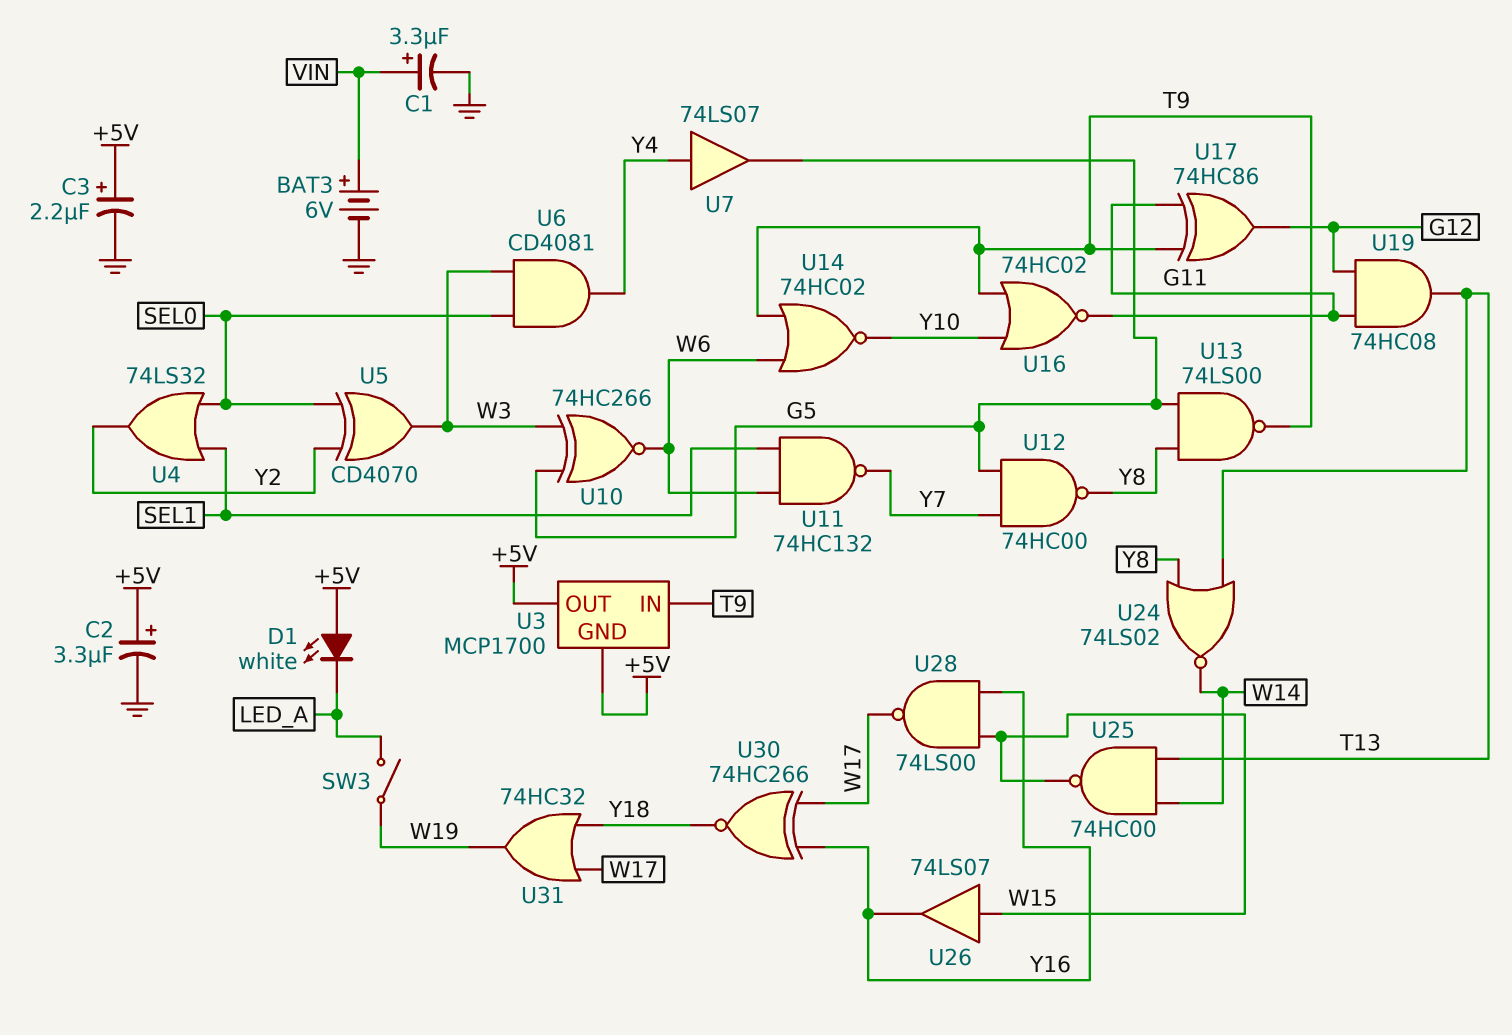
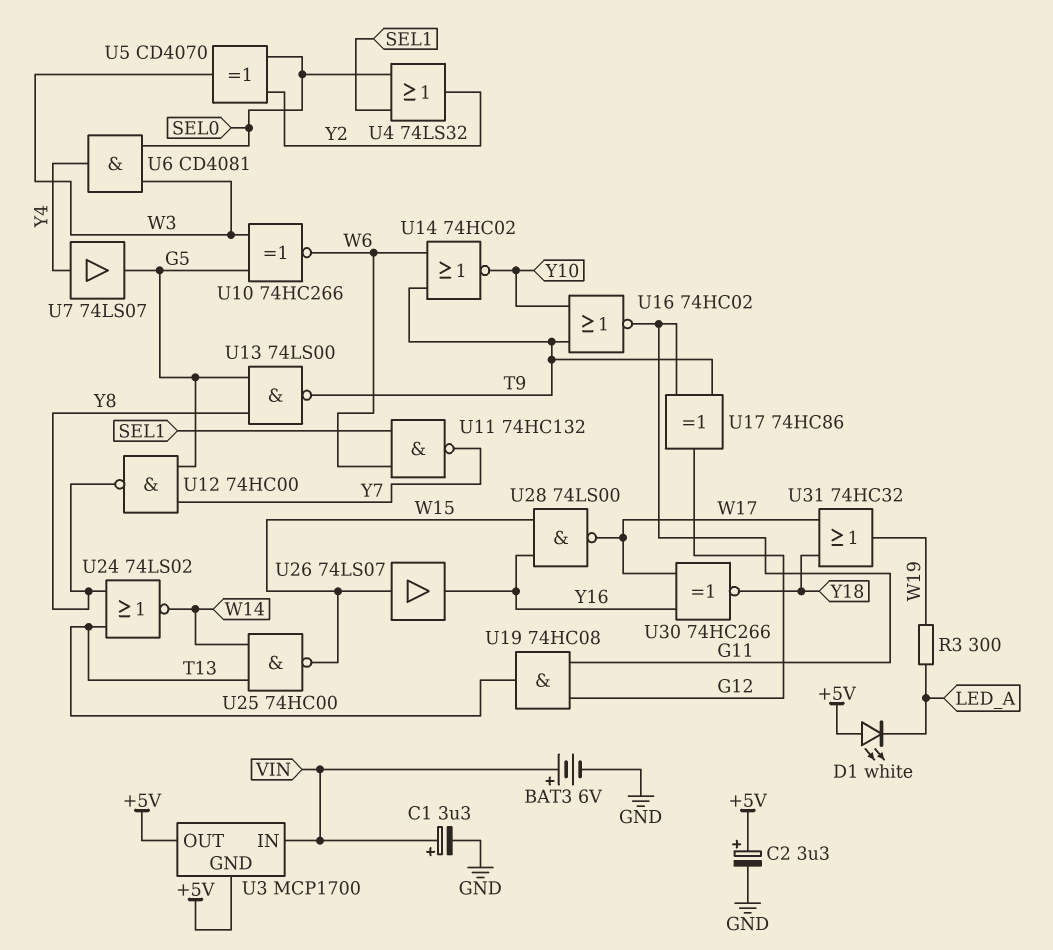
C3: 2.2uF (plus +5V, minus GND) -> none
R3: none -> 300 (LED_A, W19)
SW3: switch (LED_A, W19) -> none
U3 pin IN: T9 -> VIN

